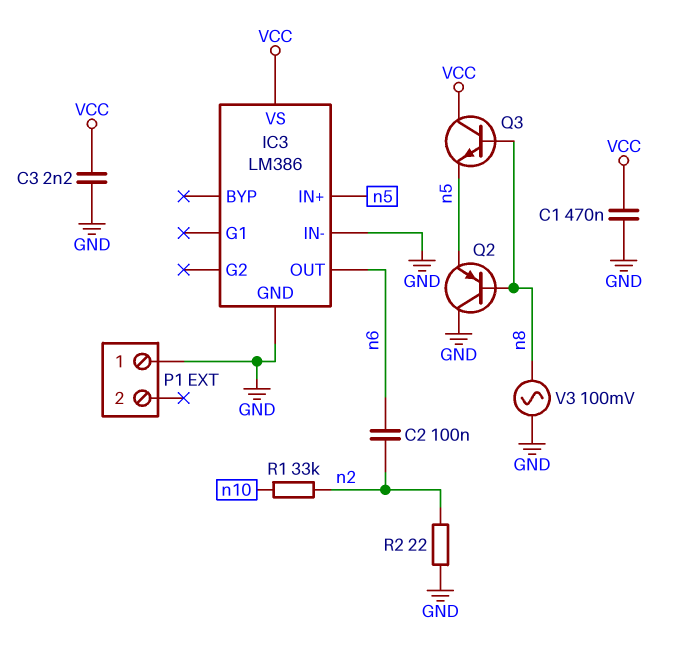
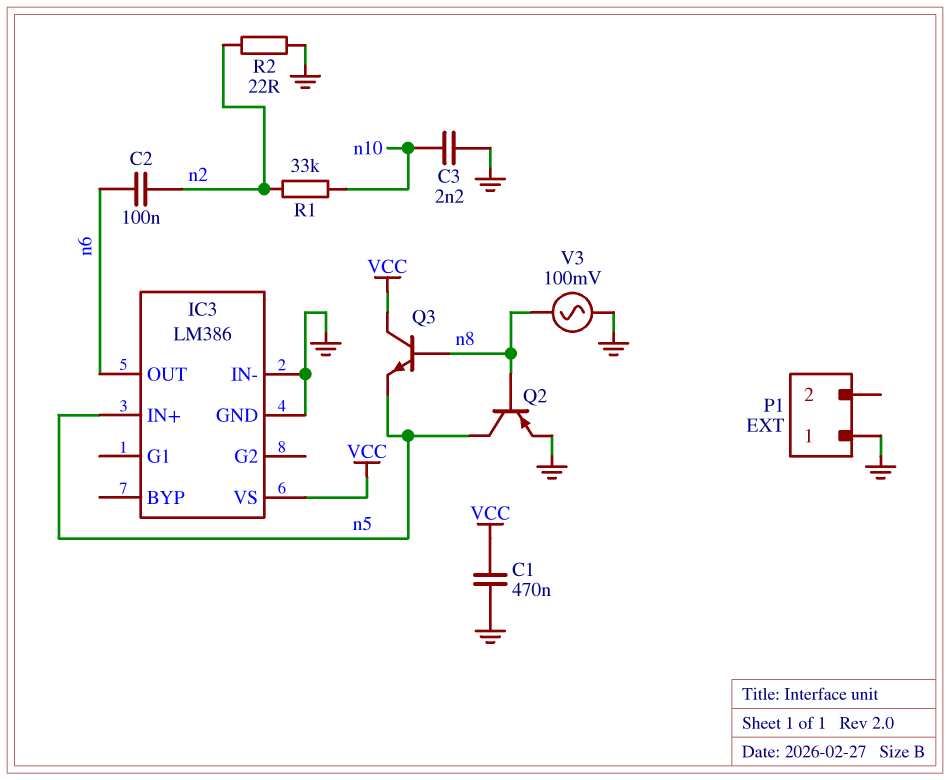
C3: 2.2nF (GND, VCC) -> 2.2nF (GND, n10)
Q2: PNP (B n8, C GND, E n5) -> PNP (B n8, C n5, E GND)

